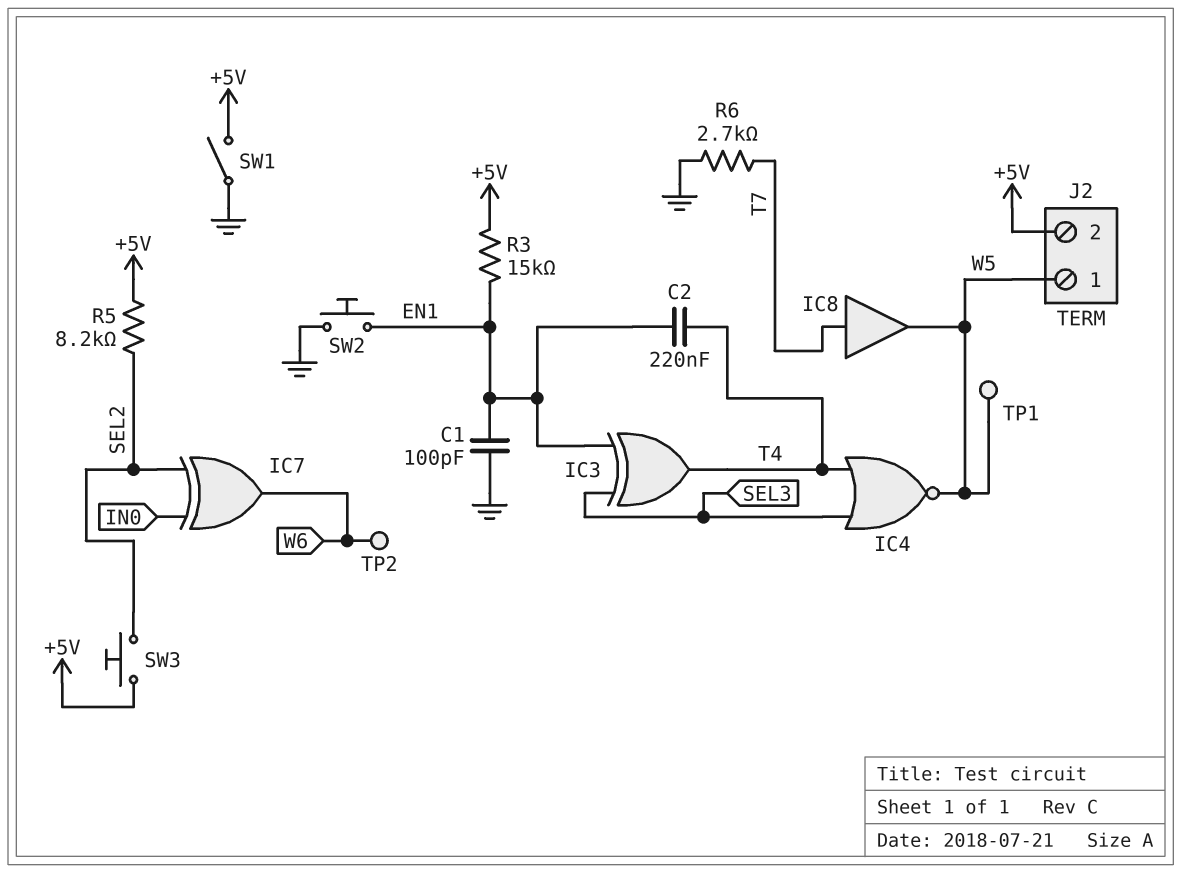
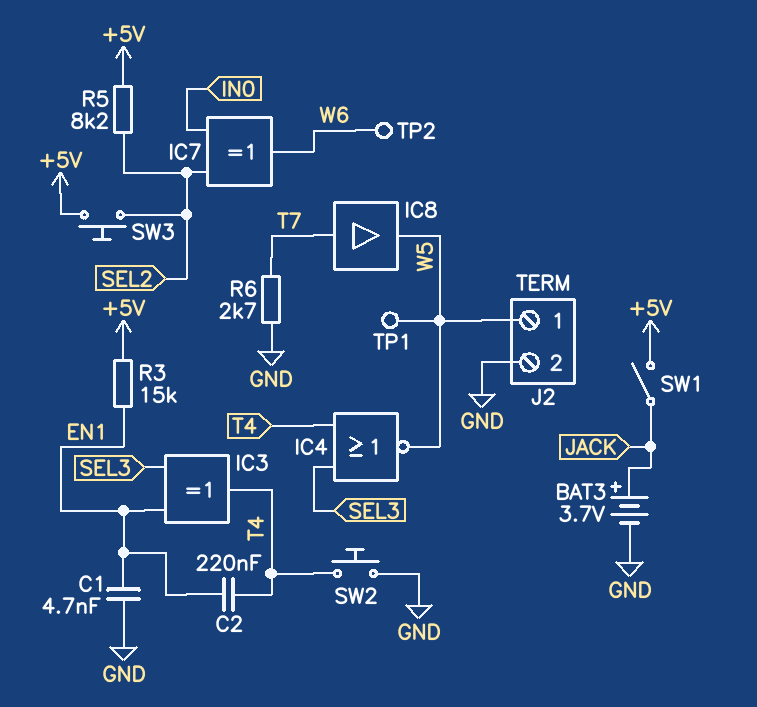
BAT3: none -> 3.7V (plus JACK, minus GND)
C1: 100pF (EN1, GND) -> 4.7nF (EN1, GND)
J2 pin 2: +5V -> GND
SW1: switch (+5V, GND) -> switch (+5V, JACK)
SW2: button (EN1, GND) -> button (GND, T4)

